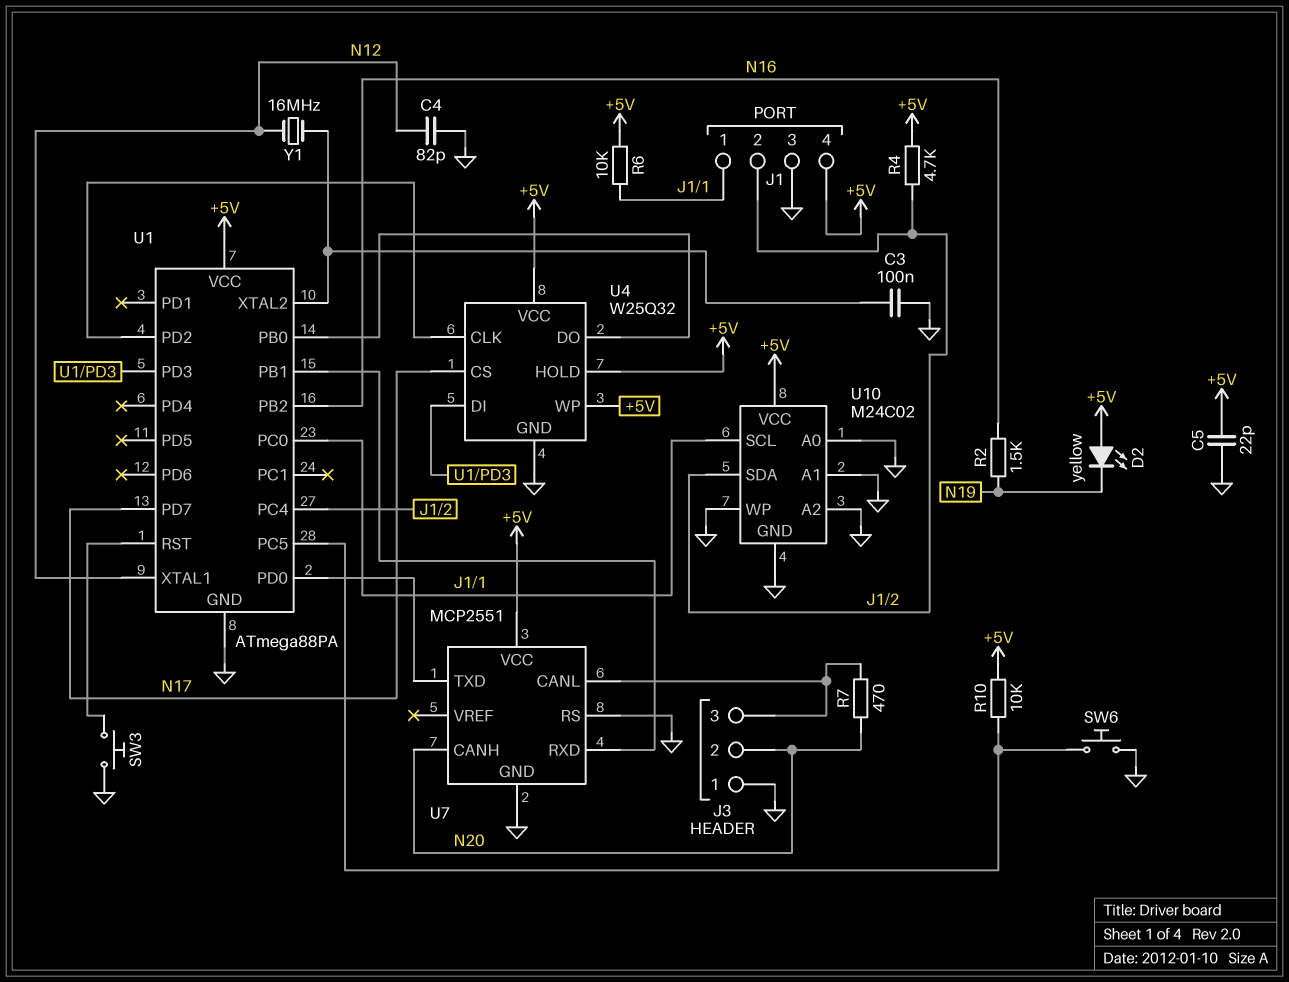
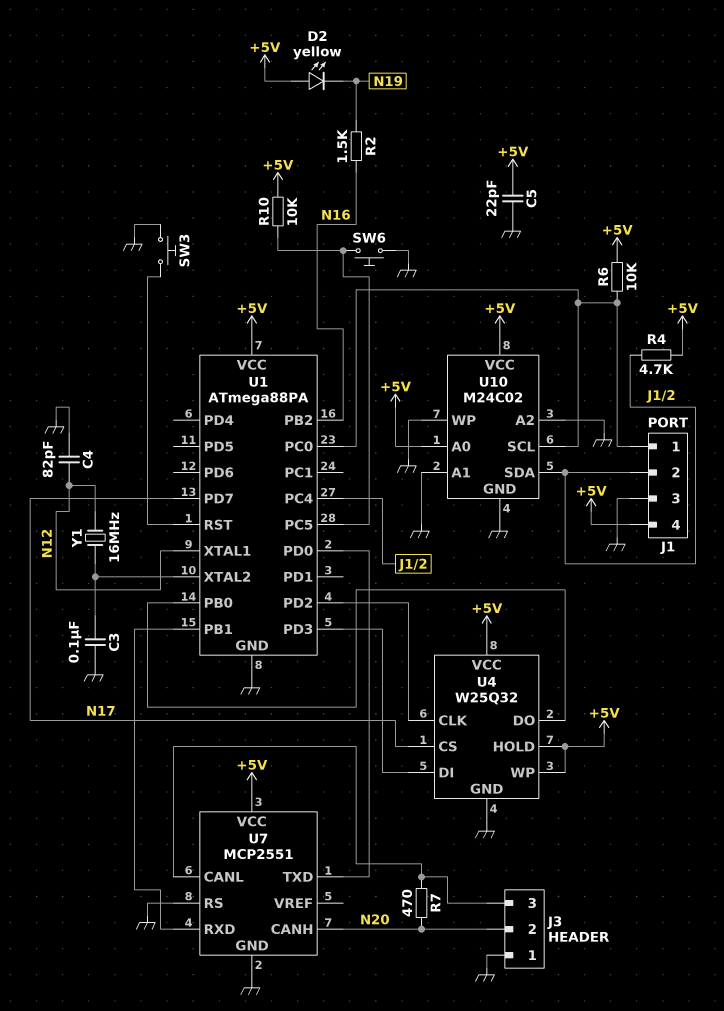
U10 pin A0: GND -> +5V

